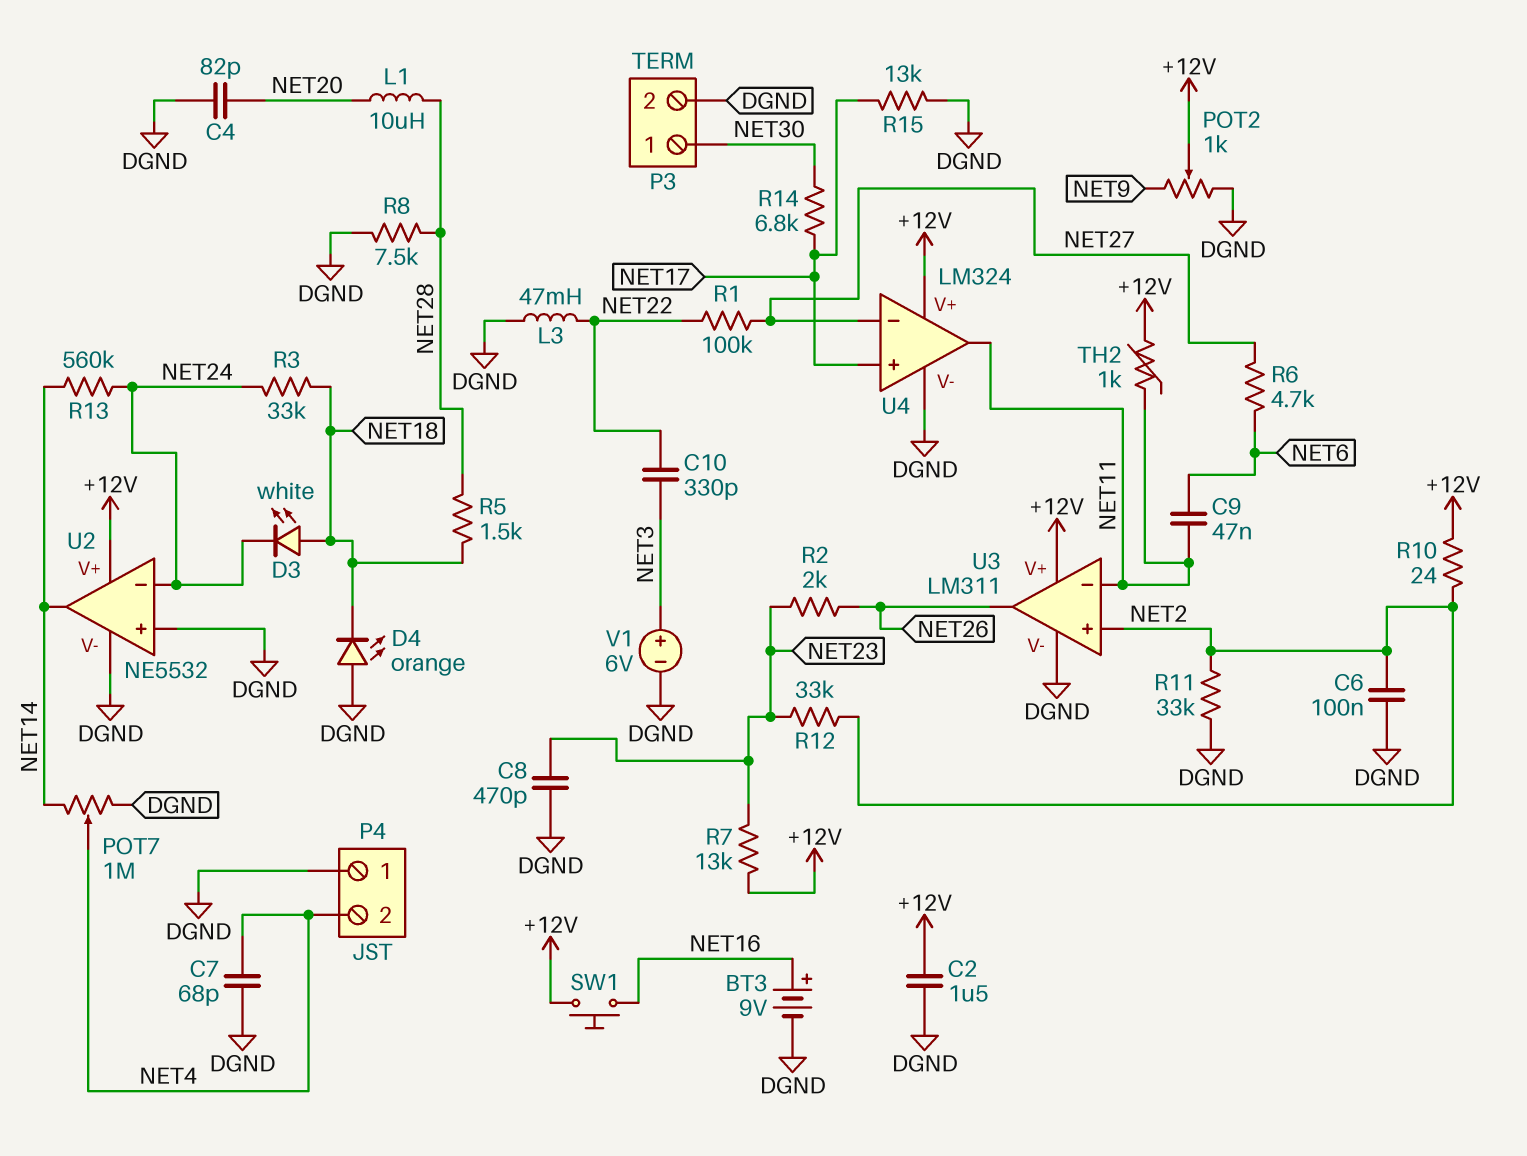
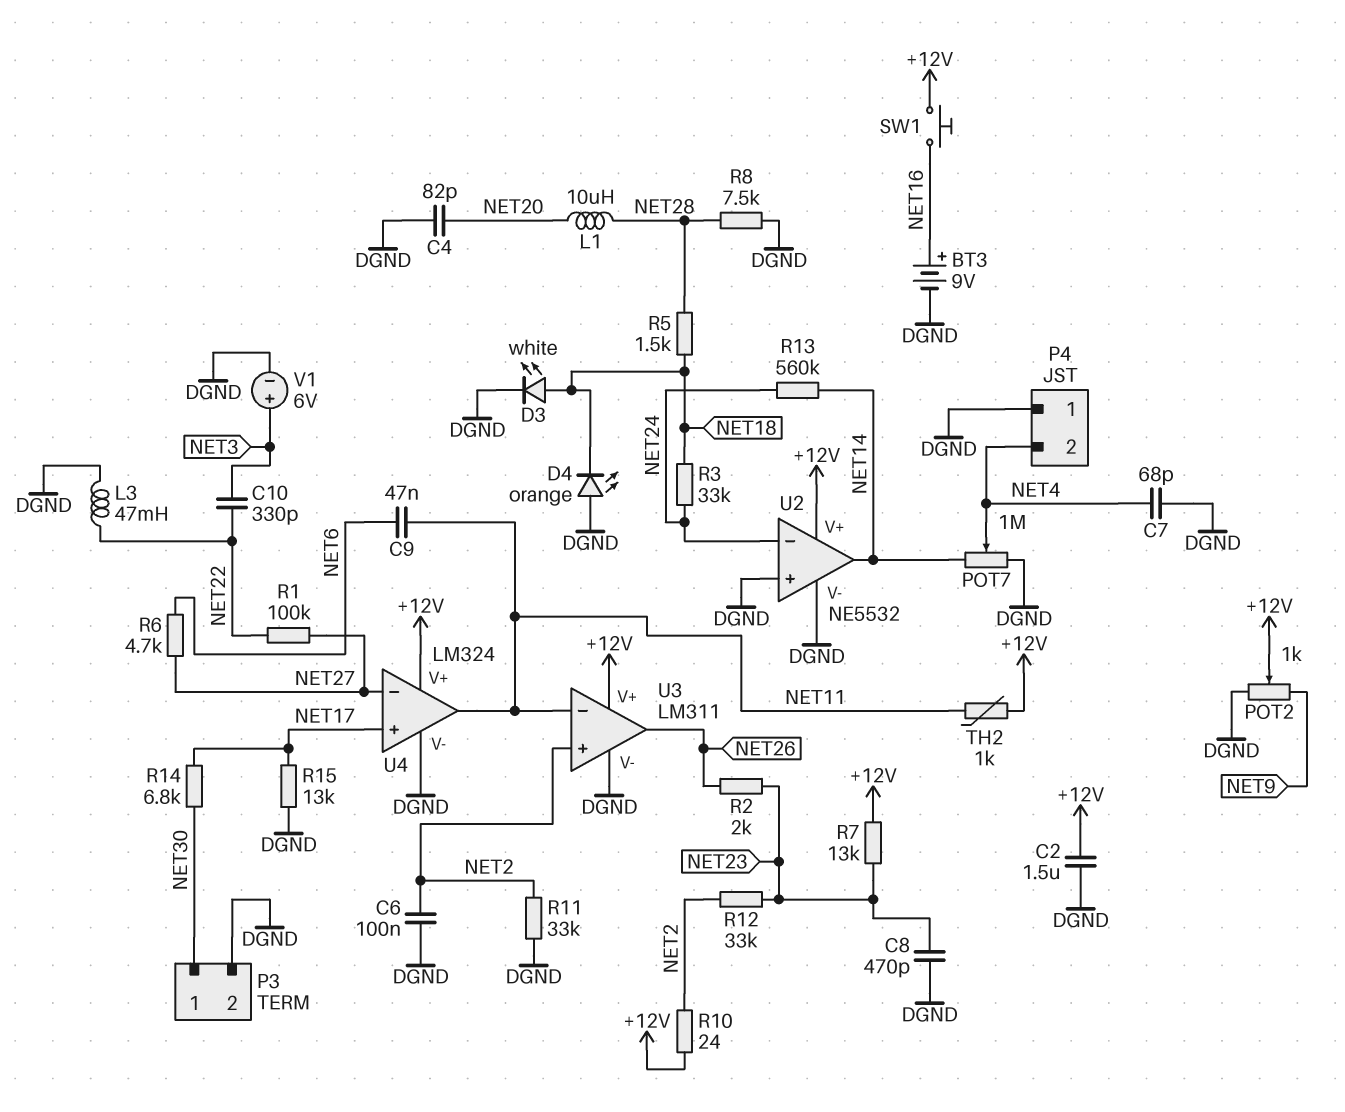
D3: LED white (A NET18, K NET24) -> LED white (A NET18, K DGND)

